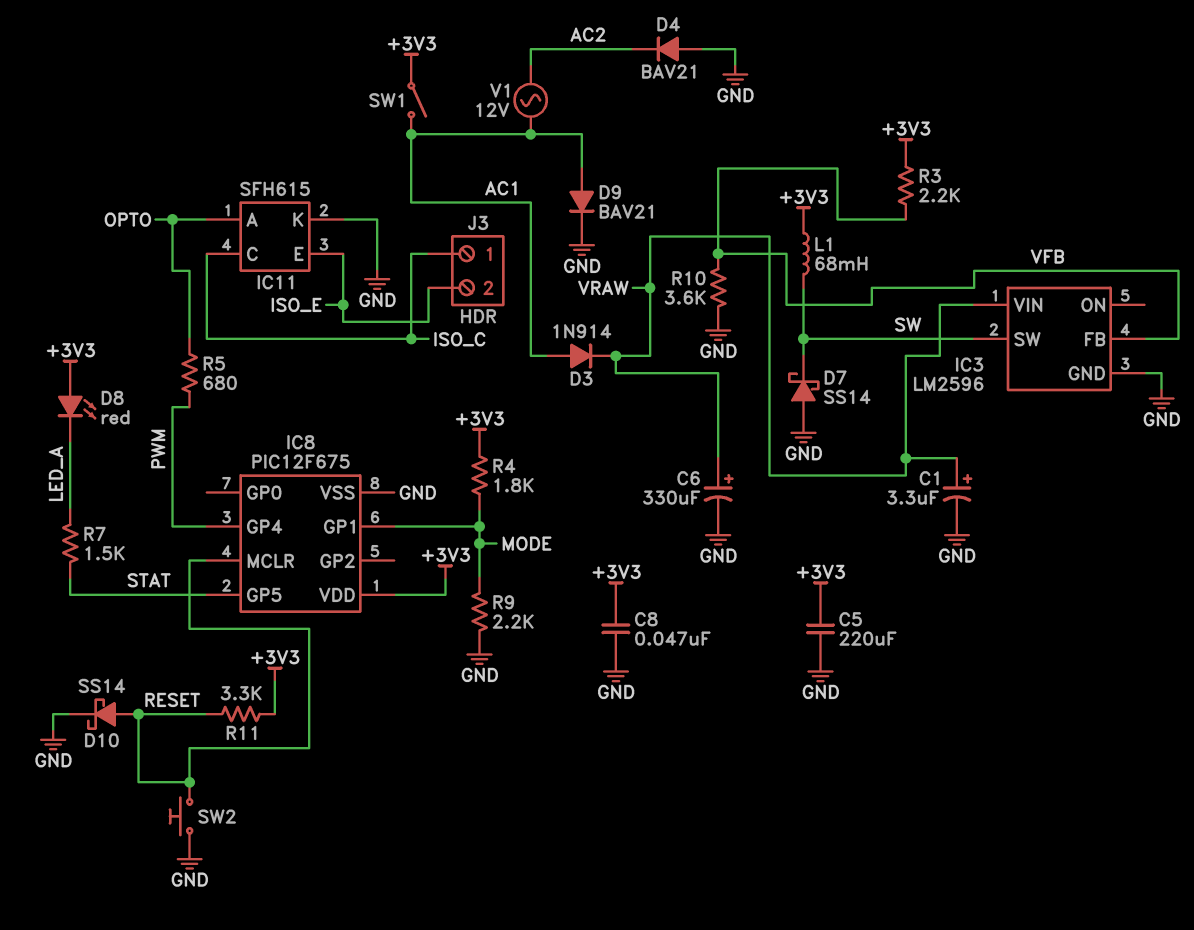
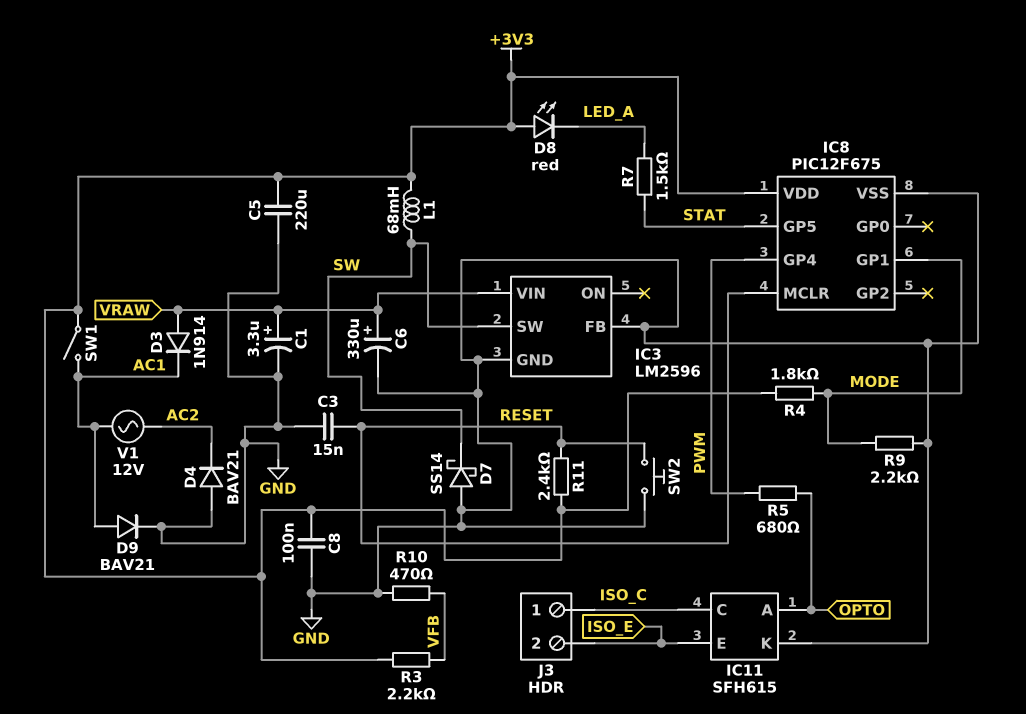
C3: none -> 15nF (GND, RESET)
C8: 47nF (+3V3, GND) -> 100nF (+3V3, GND)
D3: diode 1N914 (A AC1, K VRAW) -> diode 1N914 (A VRAW, K AC1)
D10: schottky SS14 (A RESET, K GND) -> none
IC3 pin FB: VFB -> GND
R10: 3.6k (GND, VFB) -> 470 (GND, VFB)
R11: 3.3k (+3V3, RESET) -> 2.4k (+3V3, RESET)

